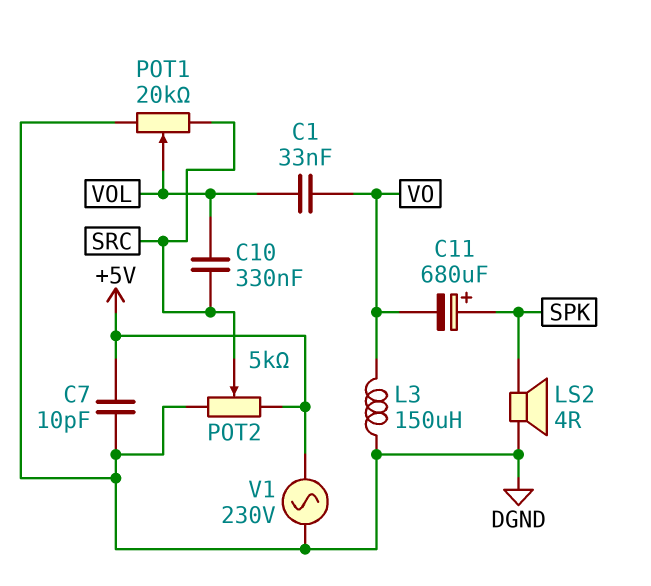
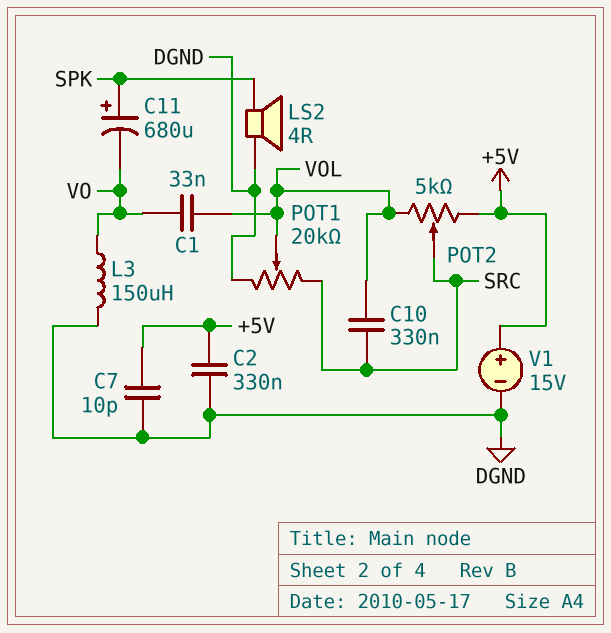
C2: none -> 330nF (+5V, DGND)
POT2: 5k (+5V, DGND, wiper SRC) -> 5k (+5V, VOL, wiper SRC)
V1: AC 230V (+5V, DGND) -> 15V (plus +5V, minus DGND)

